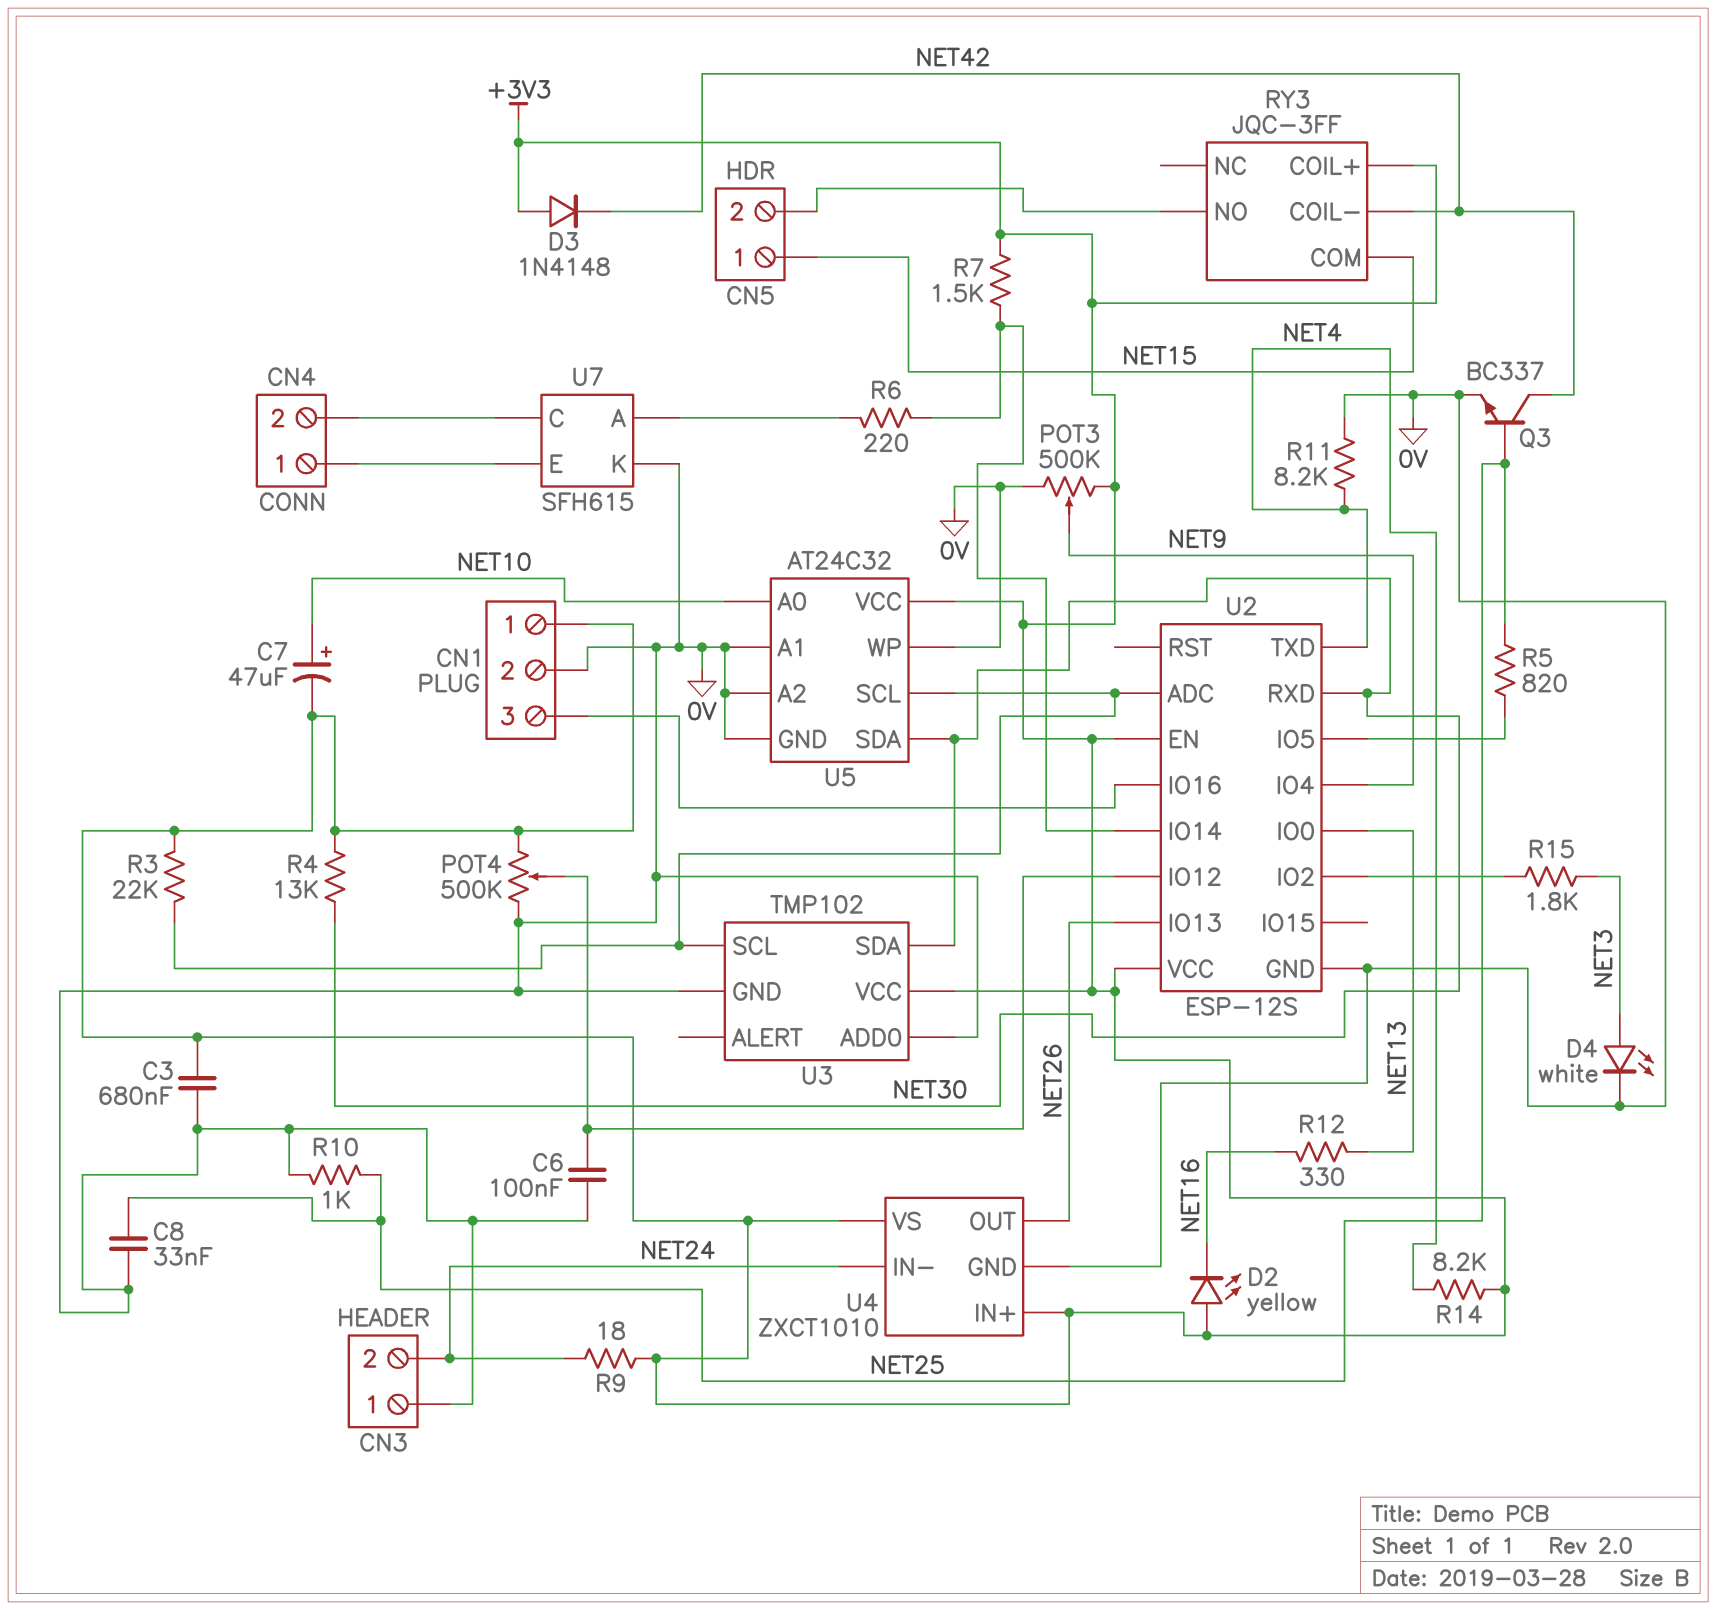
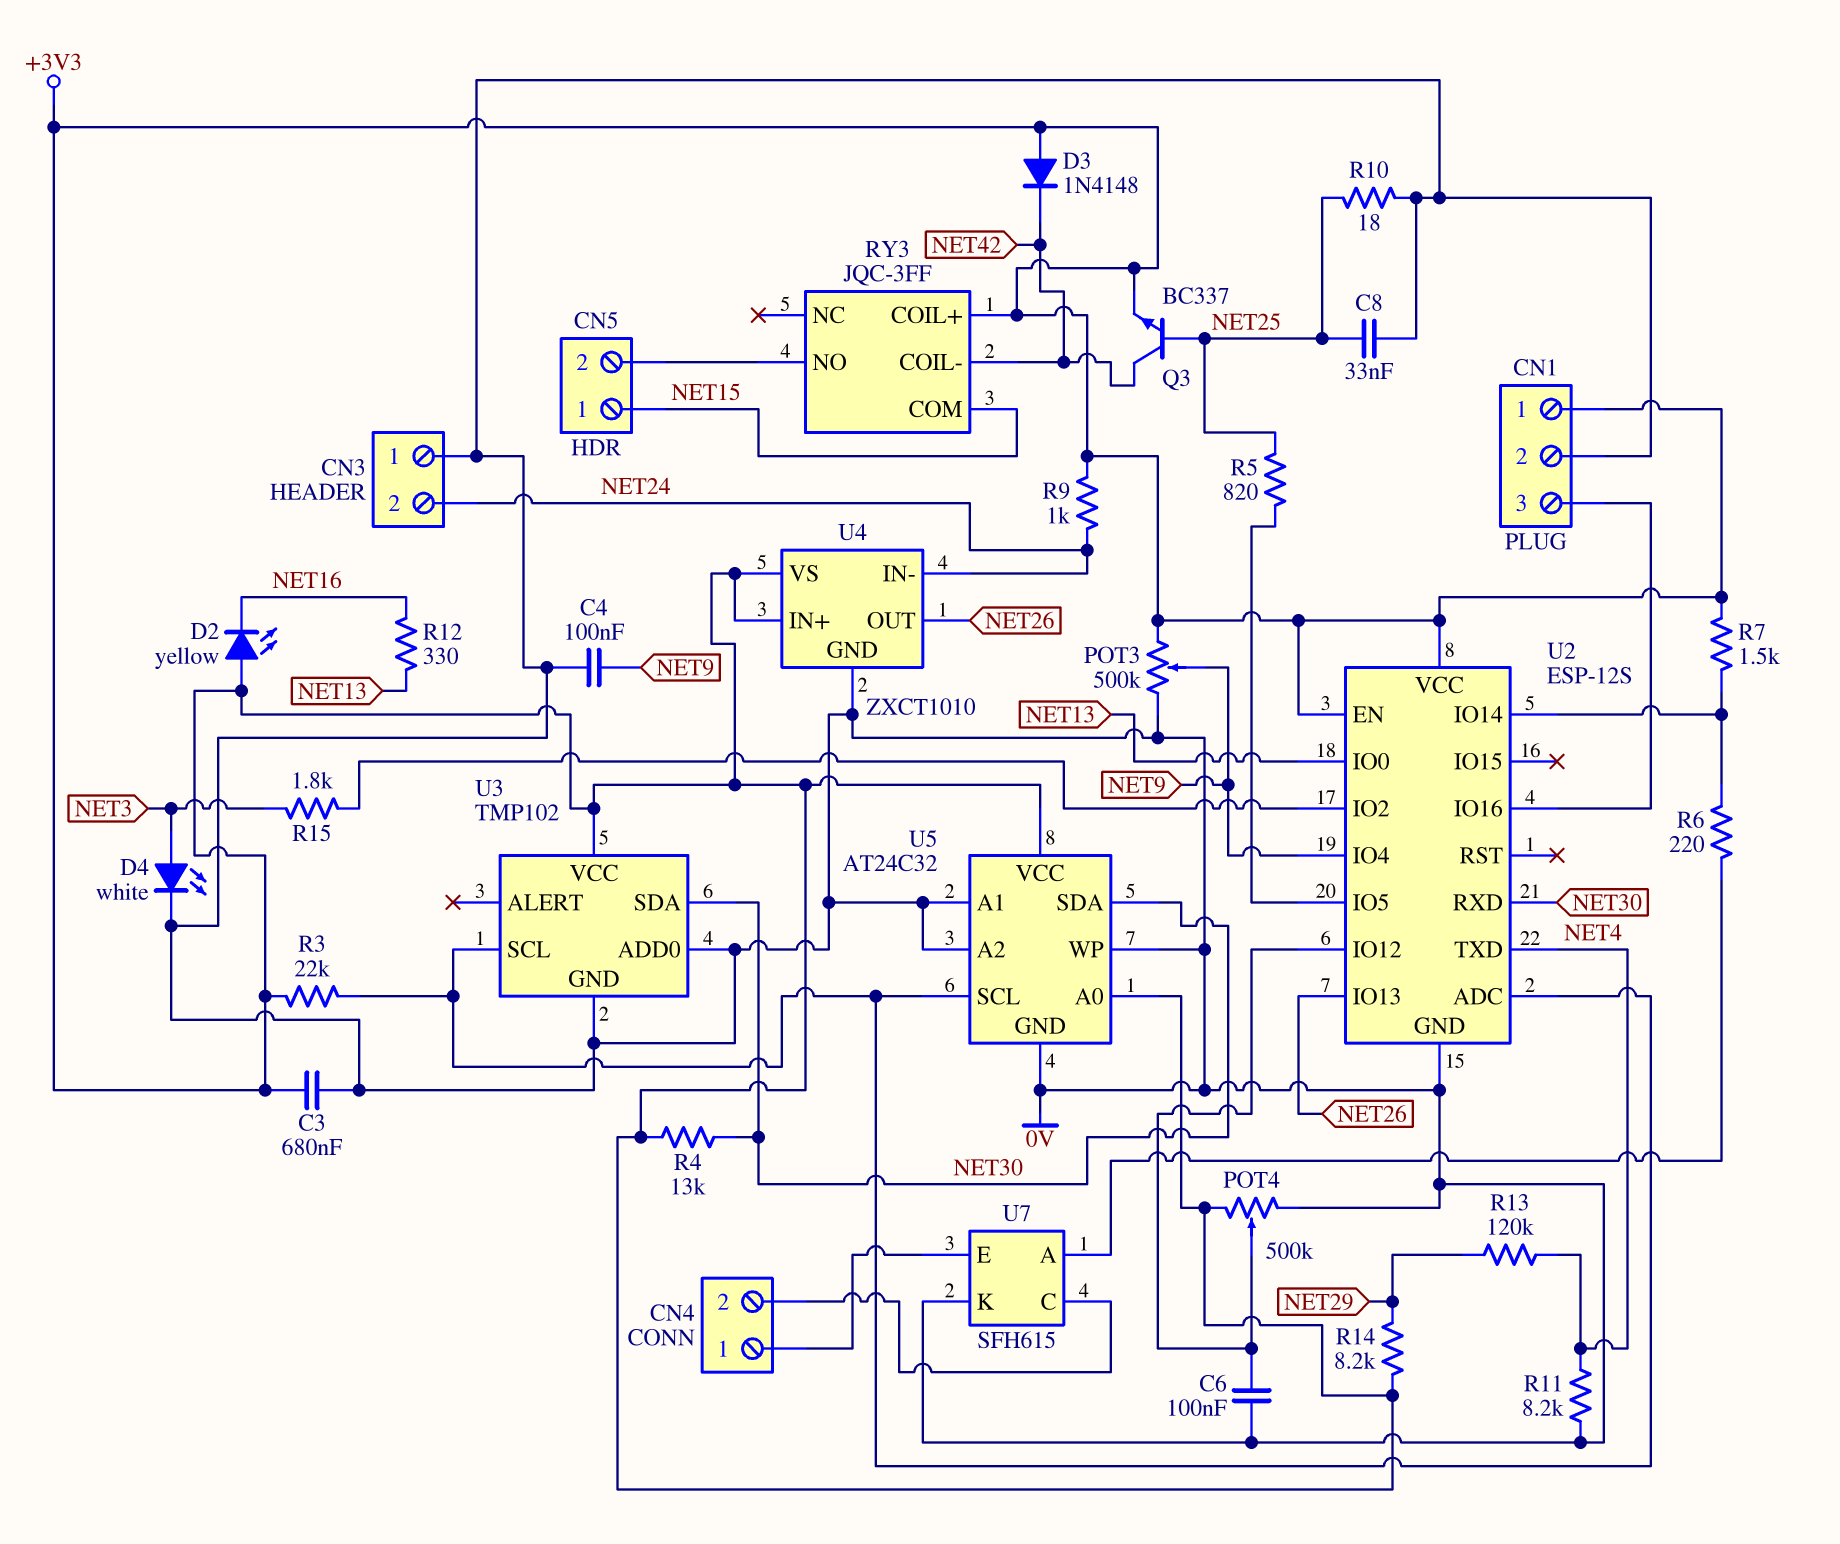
C4: none -> 100nF (0V, NET9)
C7: 47uF (plus NET10, minus +3V3) -> none
Q3: NPN BC337 (B NET25, C NET42, E 0V) -> NPN BC337 (B NET25, C NET42, E +3V3)
R9: 18 (+3V3, NET24) -> 1k (+3V3, NET24)
R10: 1k (0V, NET25) -> 18 (0V, NET25)
R13: none -> 120k (NET4, NET29)
R14: 8.2k (+3V3, NET4) -> 8.2k (+3V3, NET29)
U5 pin A0: NET10 -> +3V3

